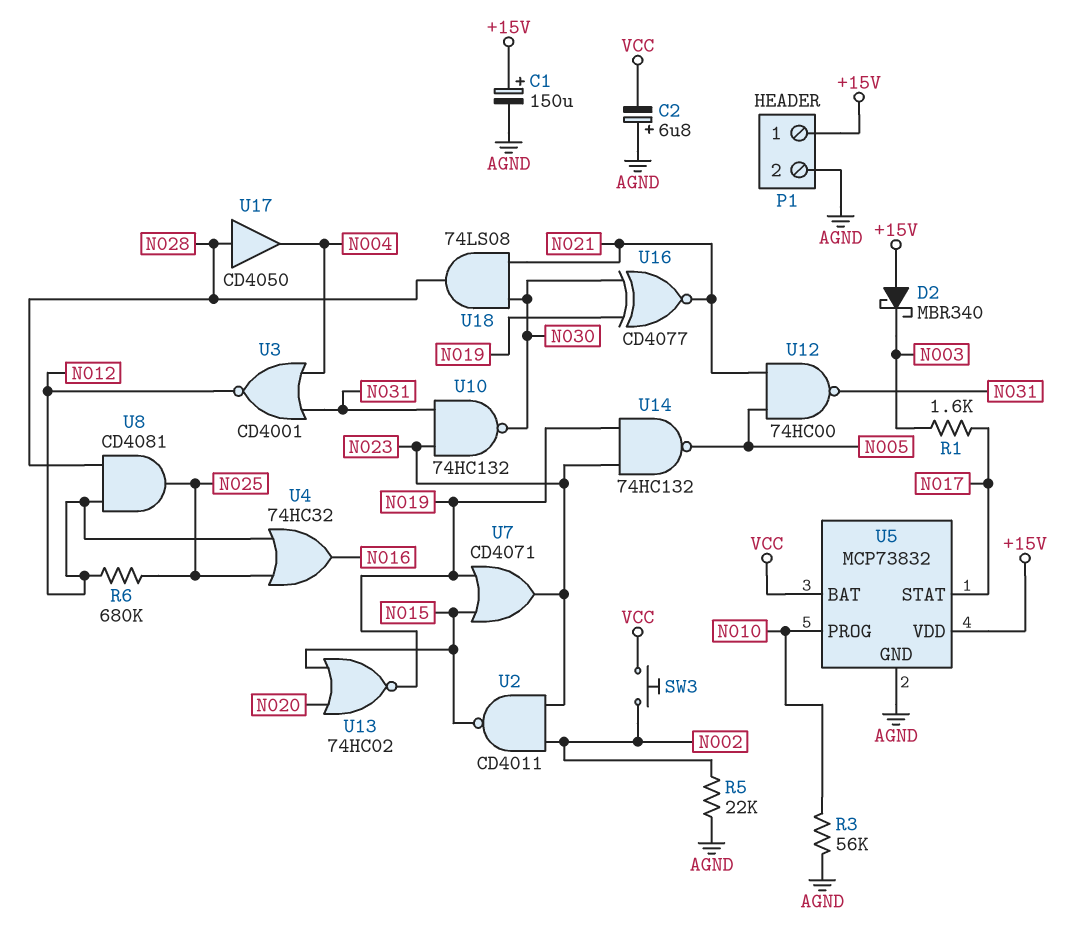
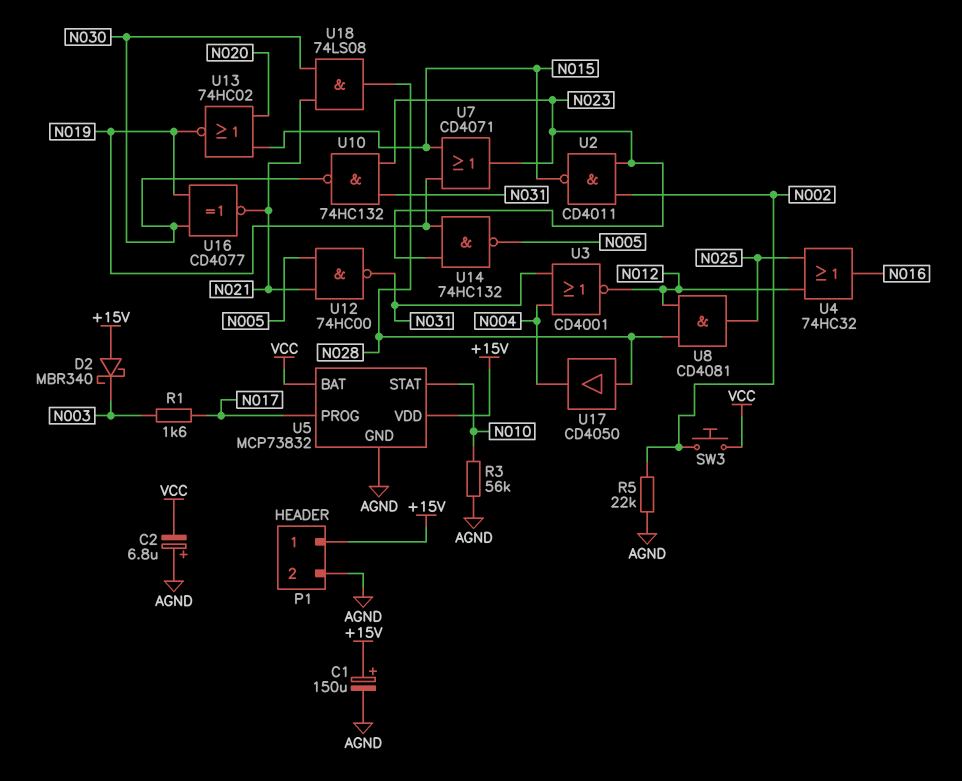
R6: 680k (N012, N025) -> none
U5 pin PROG: N010 -> N017
U5 pin STAT: N017 -> N010

